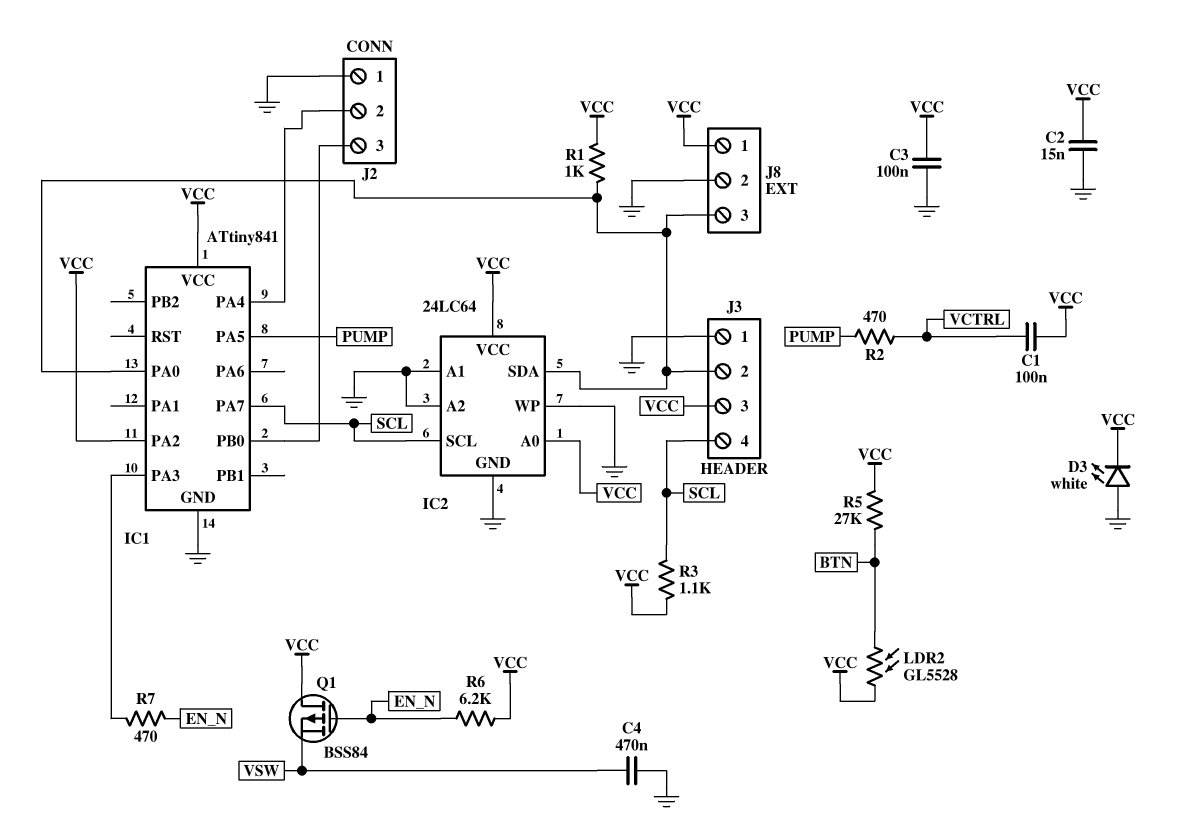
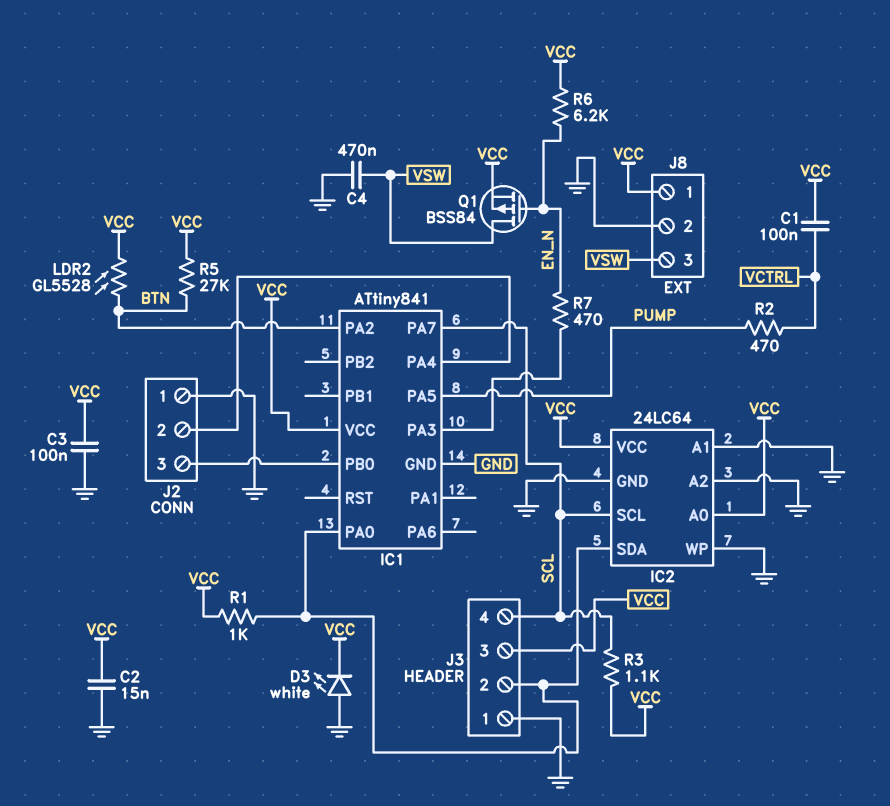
IC1 pin PA2: VCC -> BTN
J8 pin 3: IC1/PA0 -> VSW
Q1: PMOS BSS84 (G EN_N, D VCC, S VSW) -> PMOS BSS84 (G EN_N, D VSW, S VCC)

